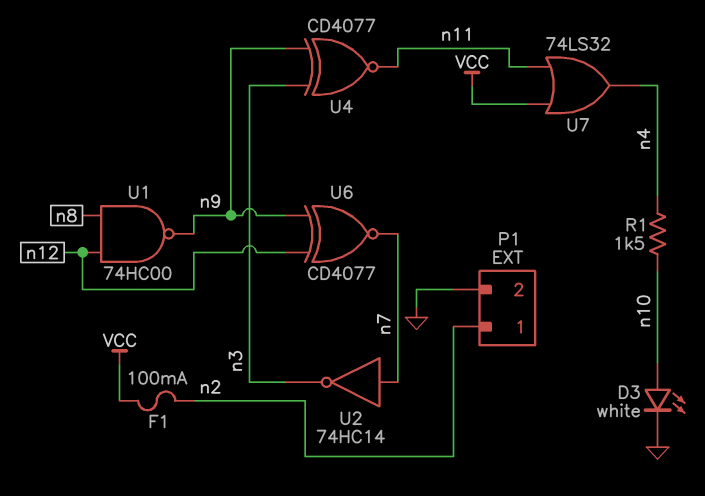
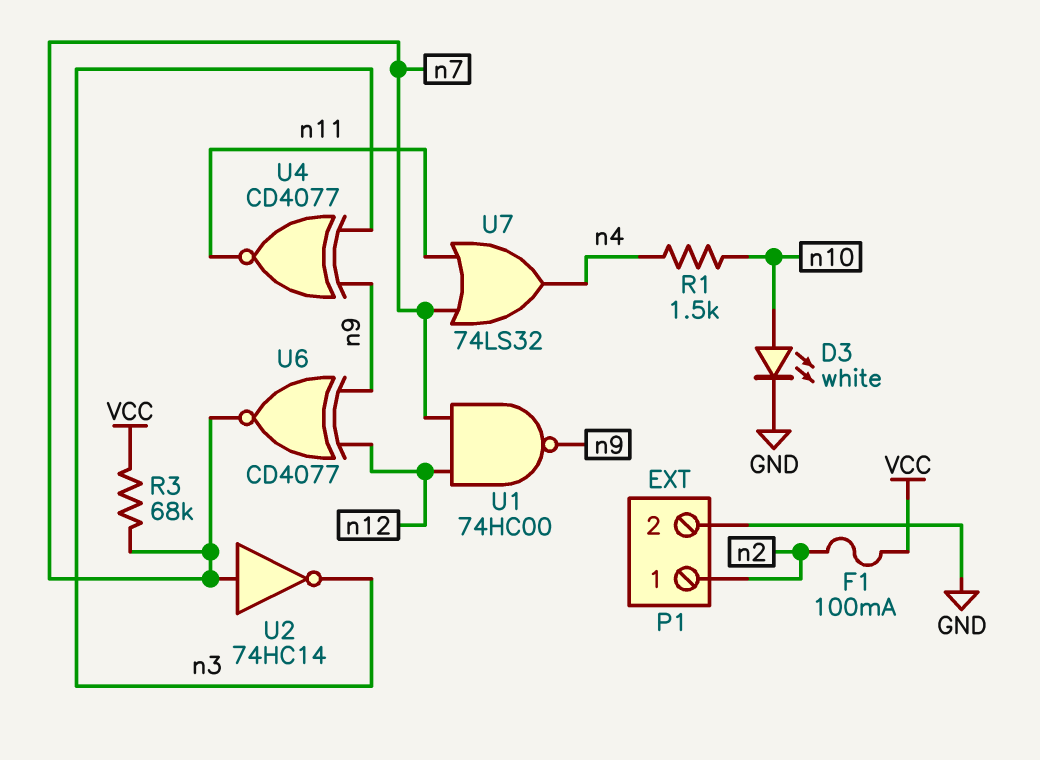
R3: none -> 68k (VCC, n7)
U1: NAND 74HC00 (in n8, in n12, out n9) -> NAND 74HC00 (in n7, in n12, out n9)
U7: OR 74LS32 (in VCC, in n11, out n4) -> OR 74LS32 (in n7, in n11, out n4)

